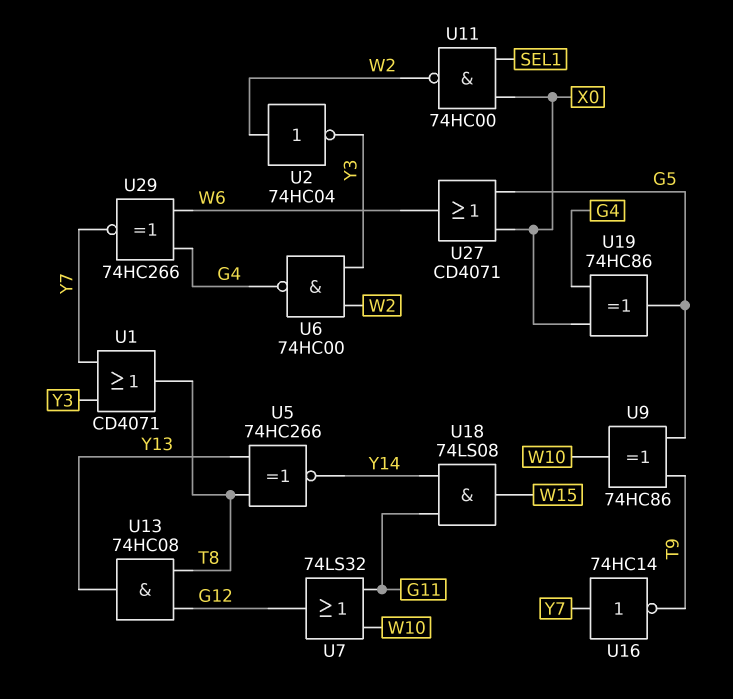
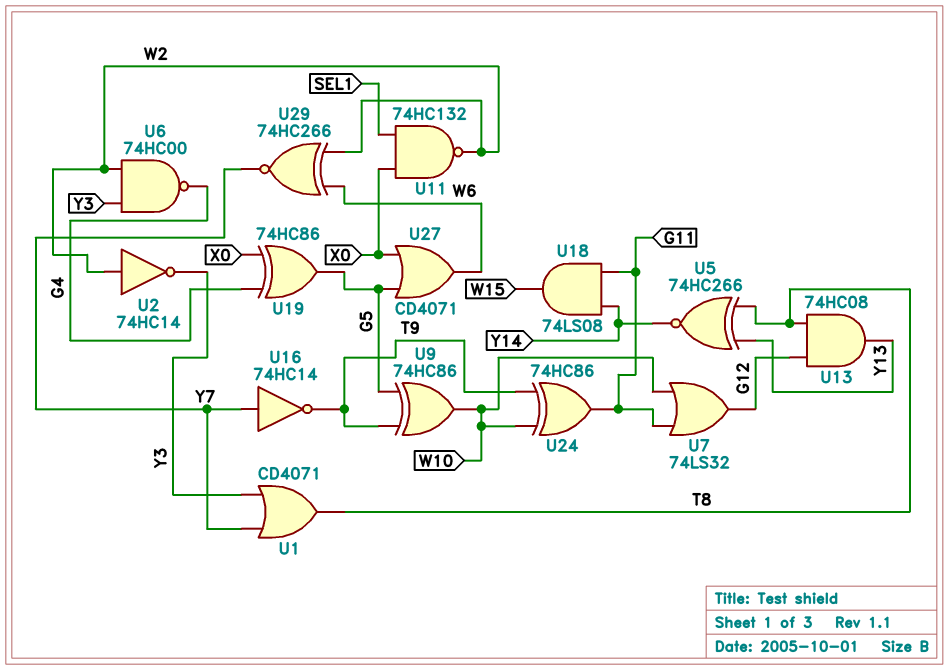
U2: NOT 74HC04 (in W2, out Y3) -> NOT 74HC14 (in W2, out Y3)
U11: NAND 74HC00 (in SEL1, in X0, out W2) -> NAND 74HC132 (in SEL1, in X0, out W2)
U24: none -> XOR 74HC86 (in T9, in W10, out G11)
U29: XNOR 74HC266 (in G4, in W6, out Y7) -> XNOR 74HC266 (in W2, in W6, out Y7)

